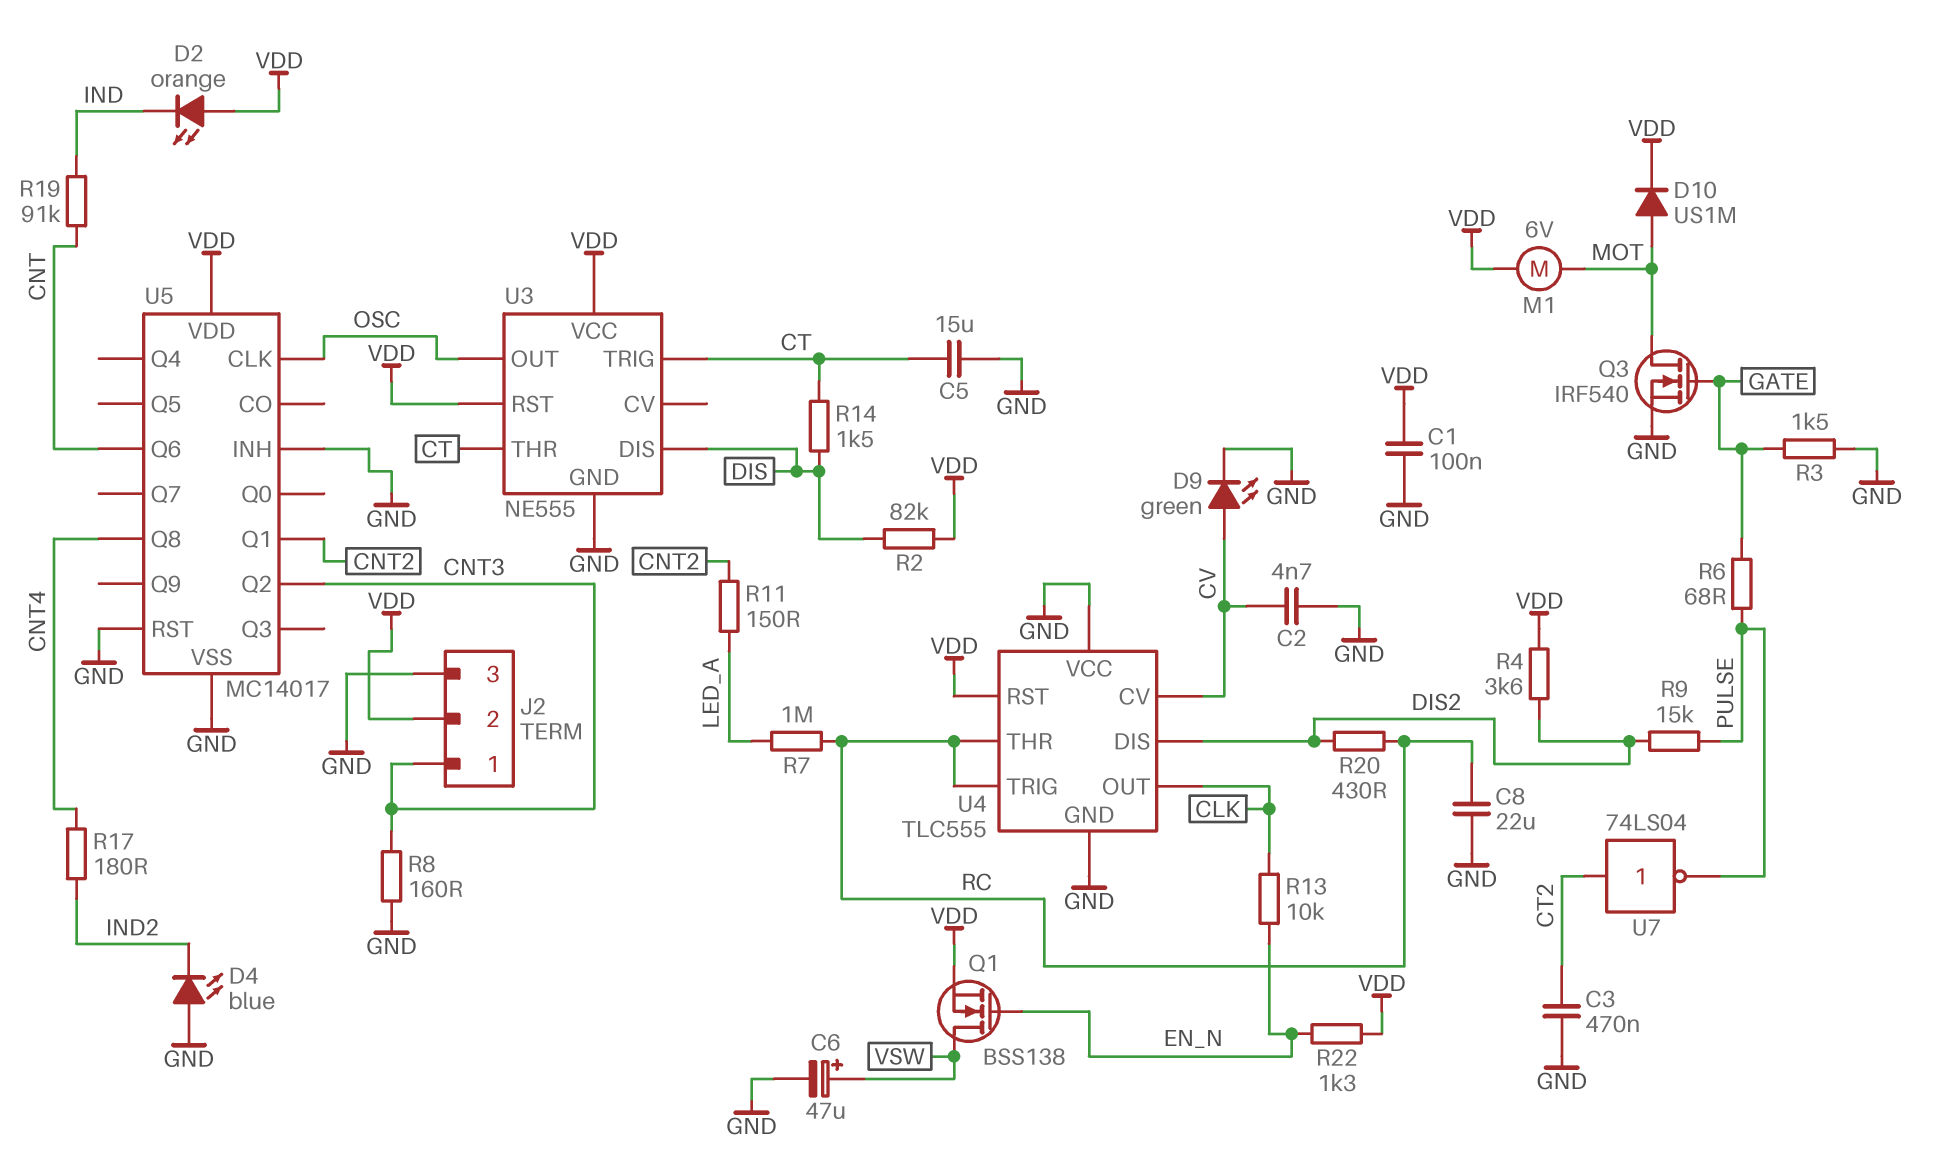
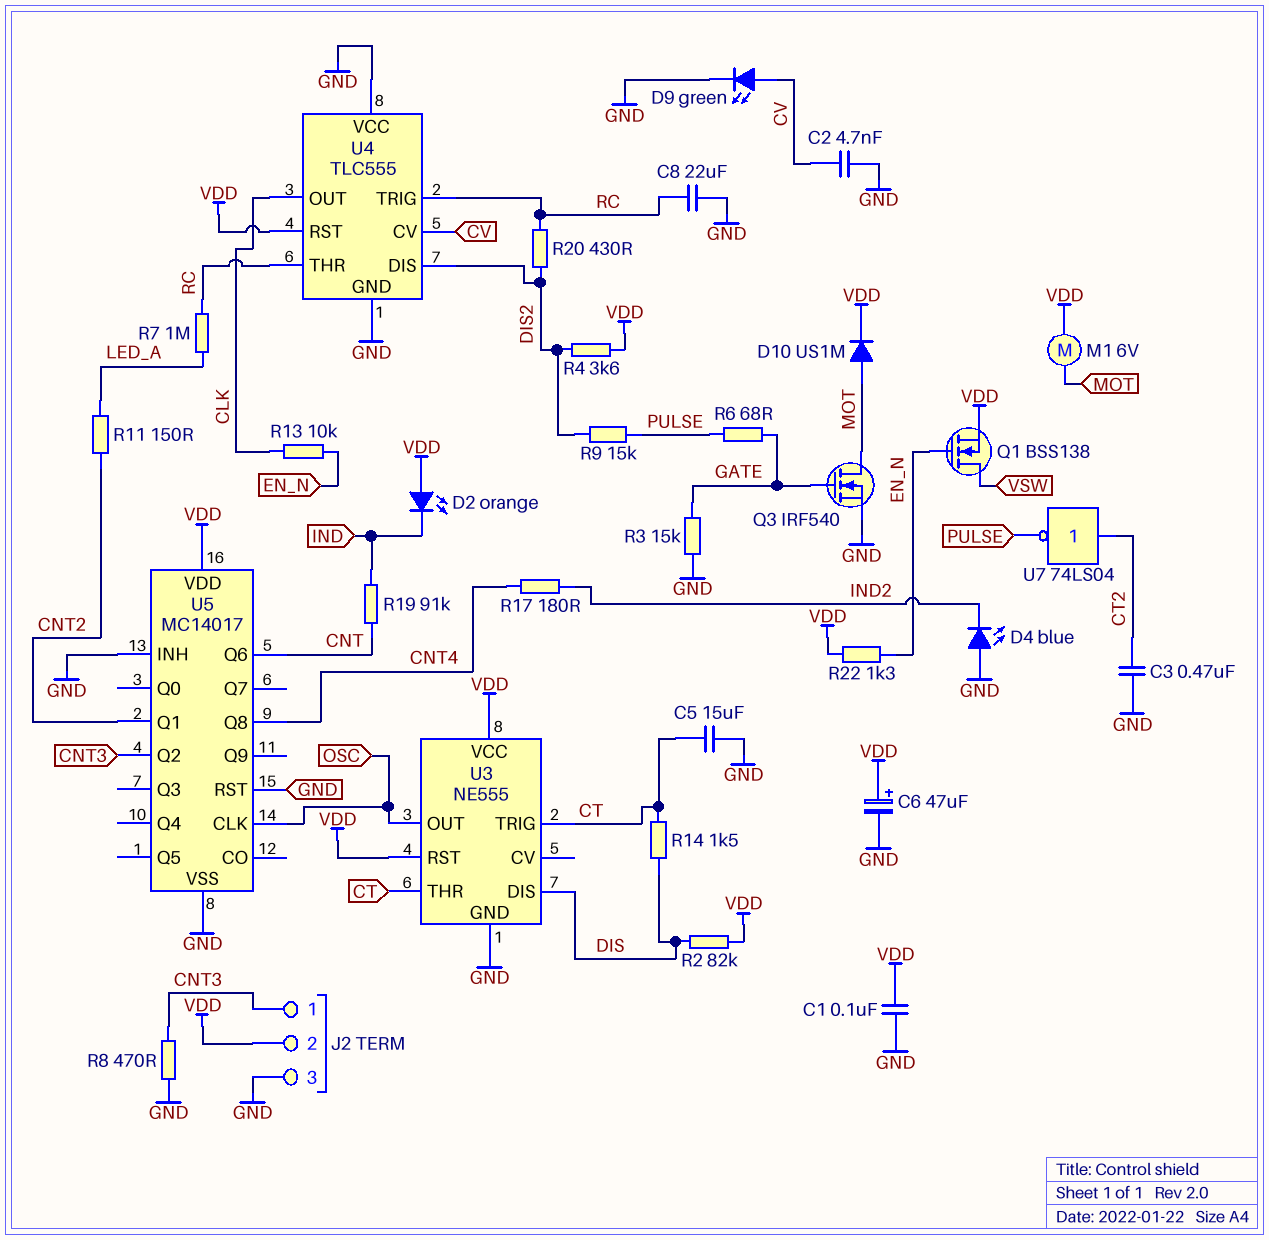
C6: 47uF (plus VSW, minus GND) -> 47uF (plus VDD, minus GND)
R3: 1.5k (GATE, GND) -> 15k (GATE, GND)
R8: 160 (CNT3, GND) -> 470 (CNT3, GND)

